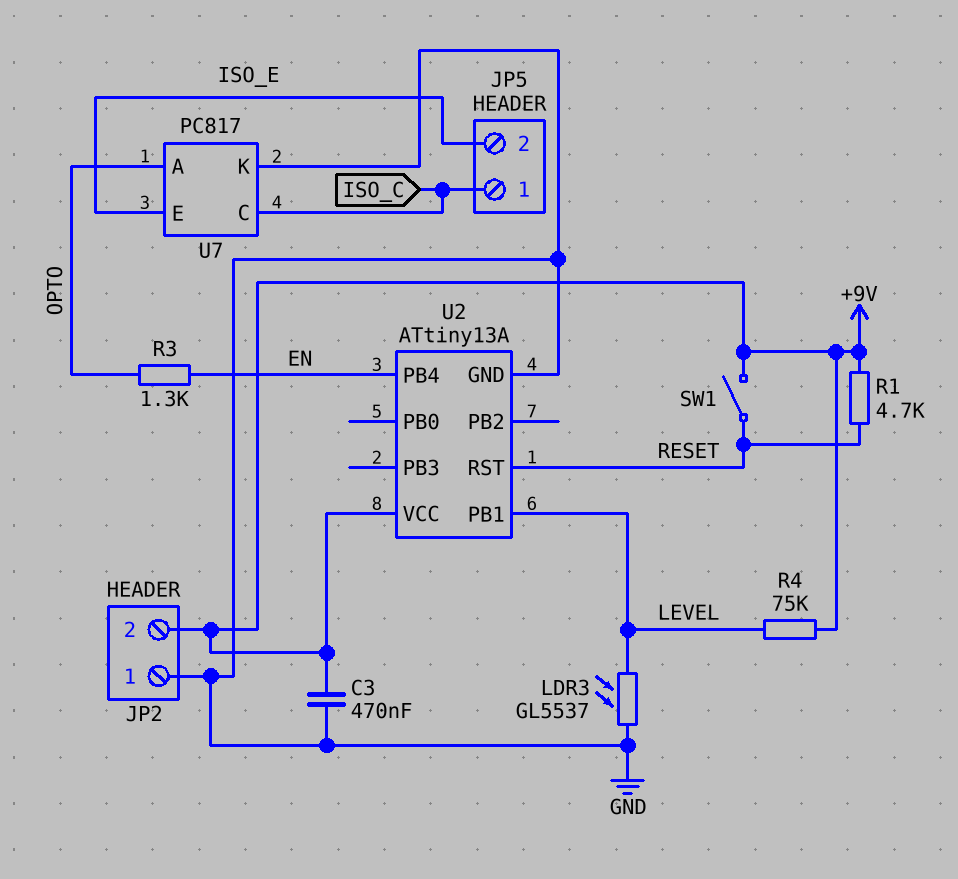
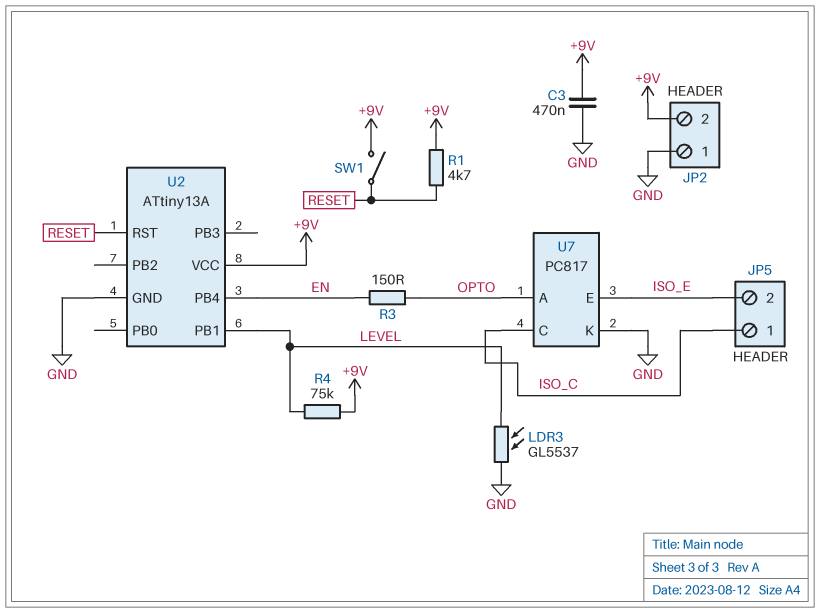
R3: 1.3k (EN, OPTO) -> 150 (EN, OPTO)

